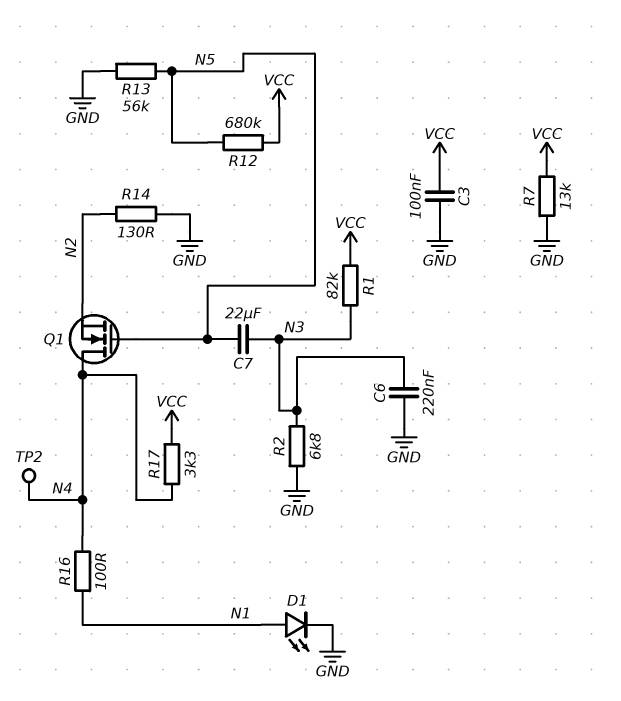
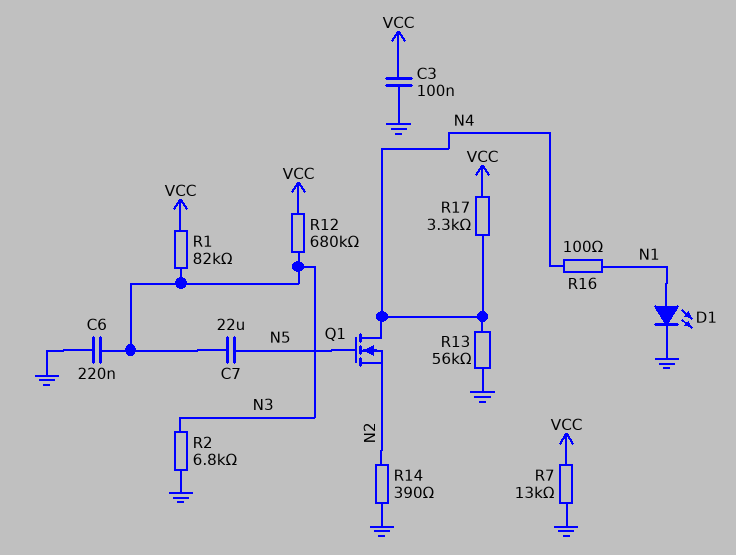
R12: 680k (N5, VCC) -> 680k (N3, VCC)
R13: 56k (GND, N5) -> 56k (GND, N4)
R14: 130 (GND, N2) -> 390 (GND, N2)
TP2: test point (N4) -> none

